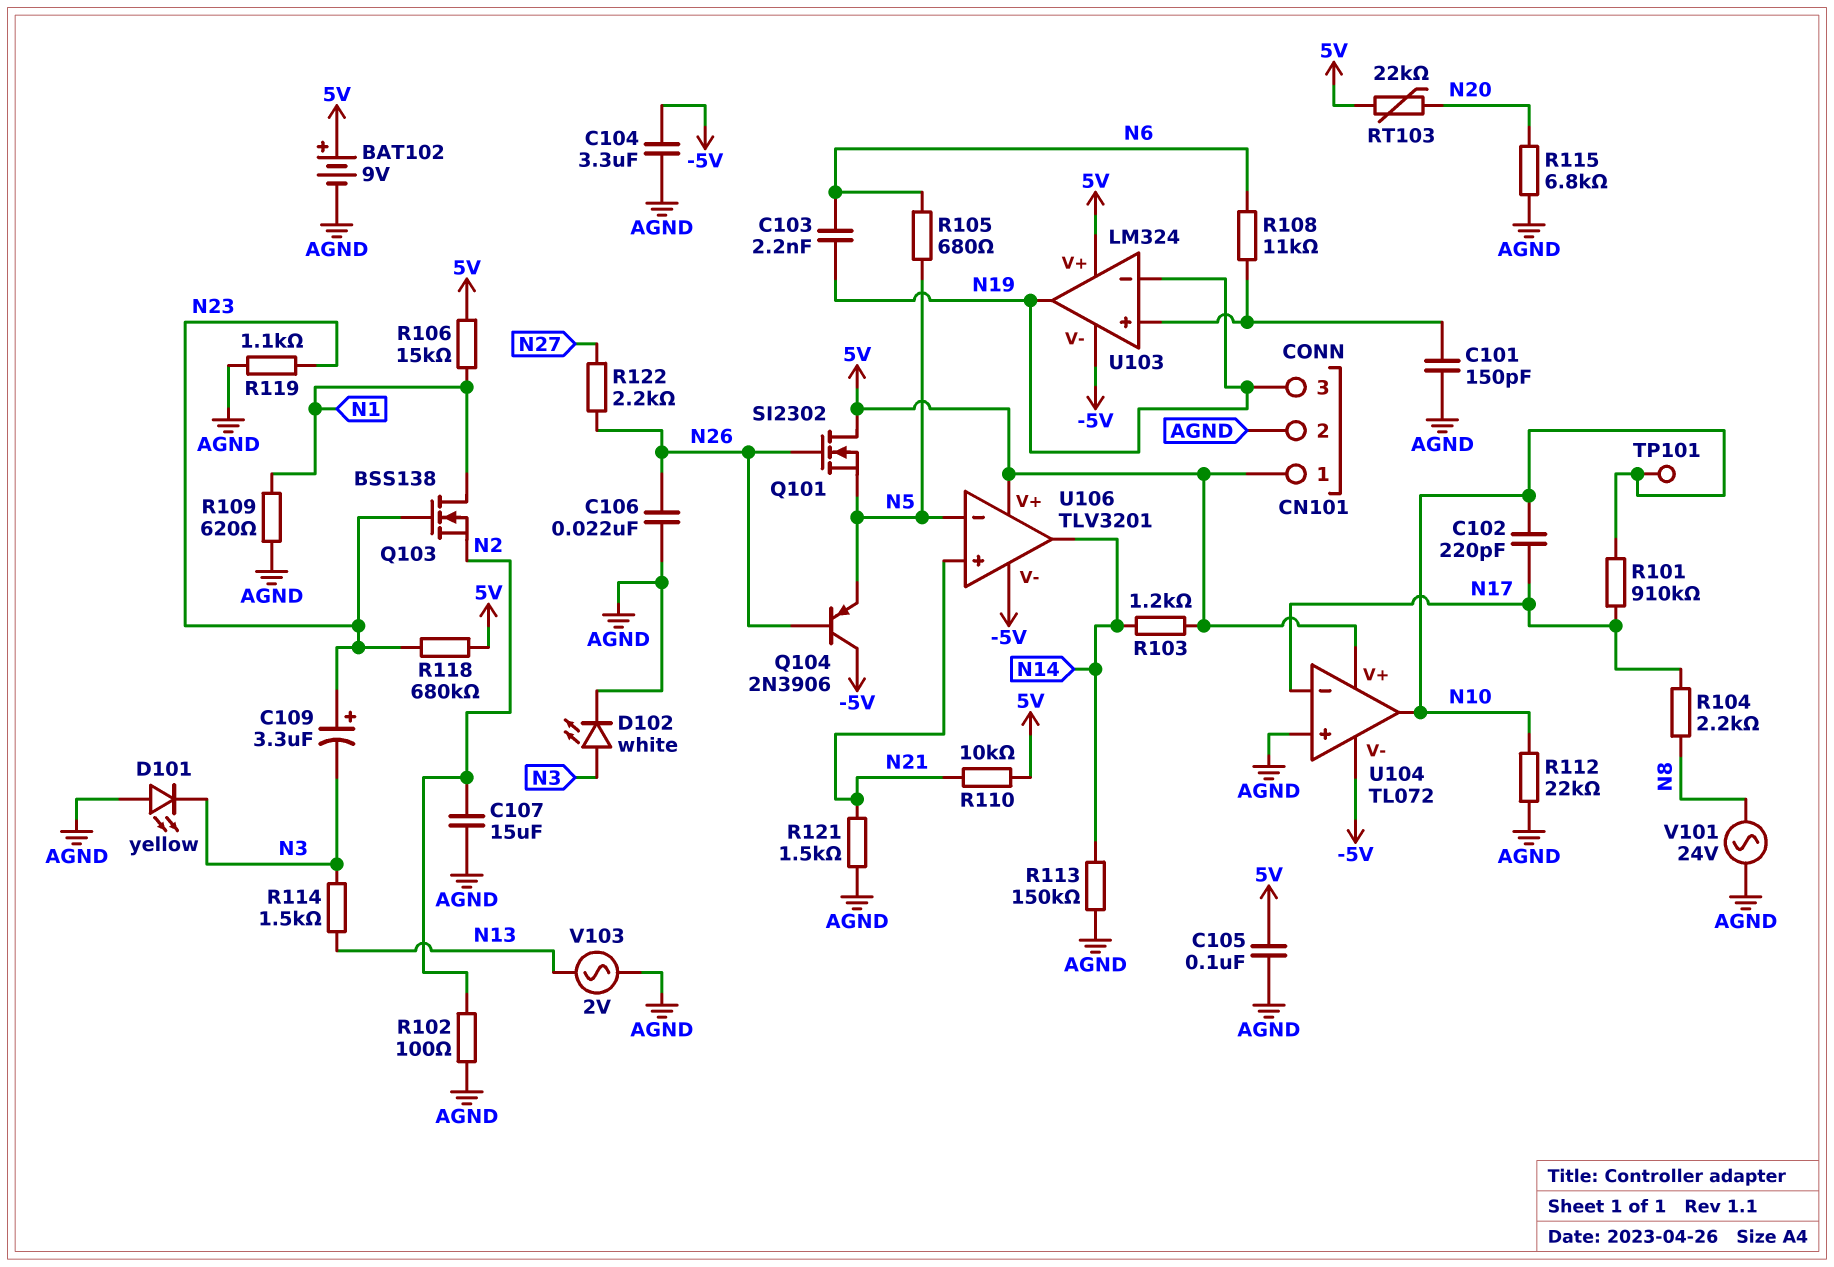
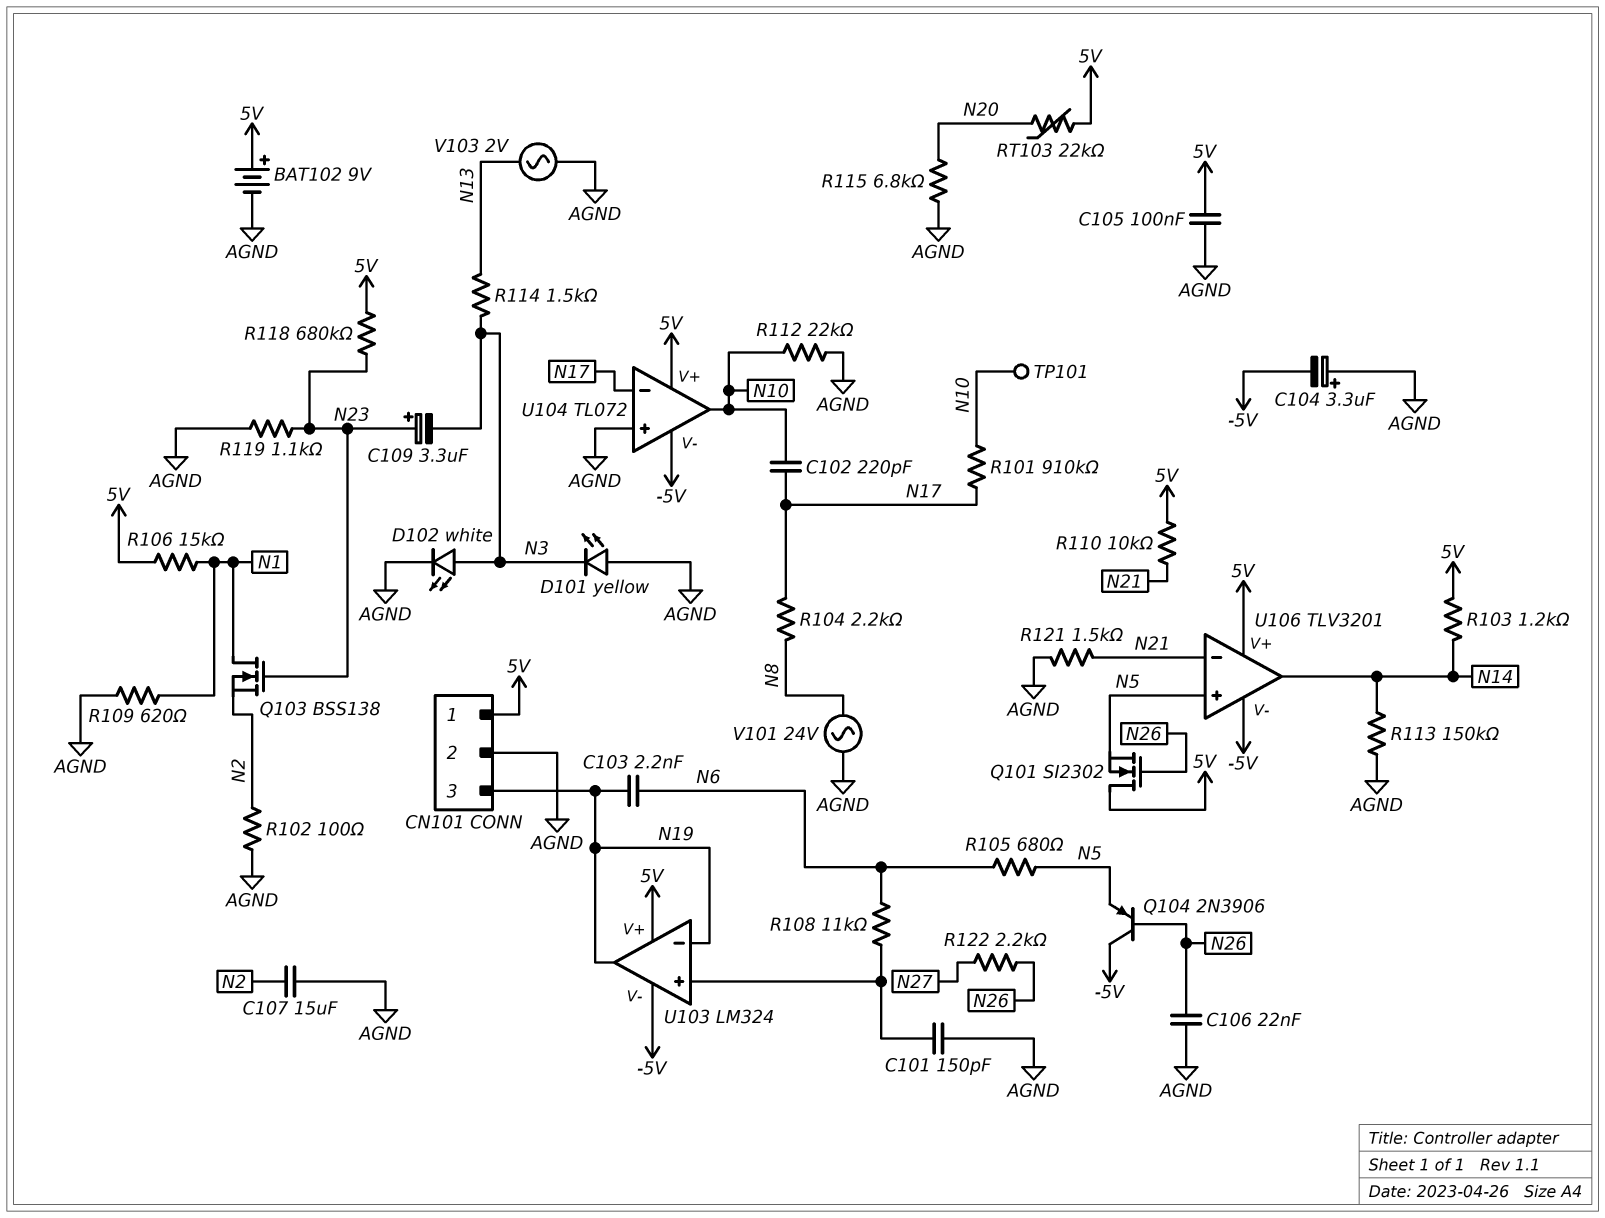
C104: 3.3uF (-5V, AGND) -> 3.3uF (plus AGND, minus -5V)
U106 pin in+: N21 -> N5
U106 pin in-: N5 -> N21

